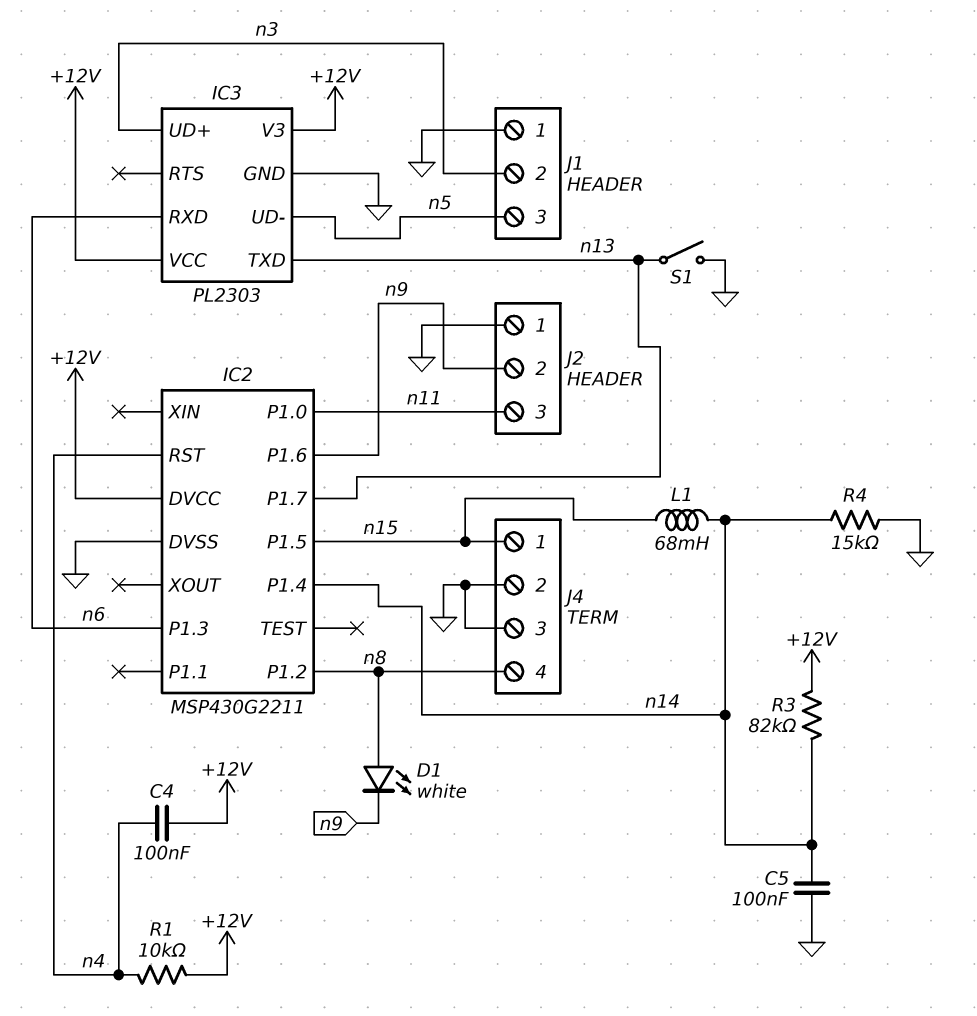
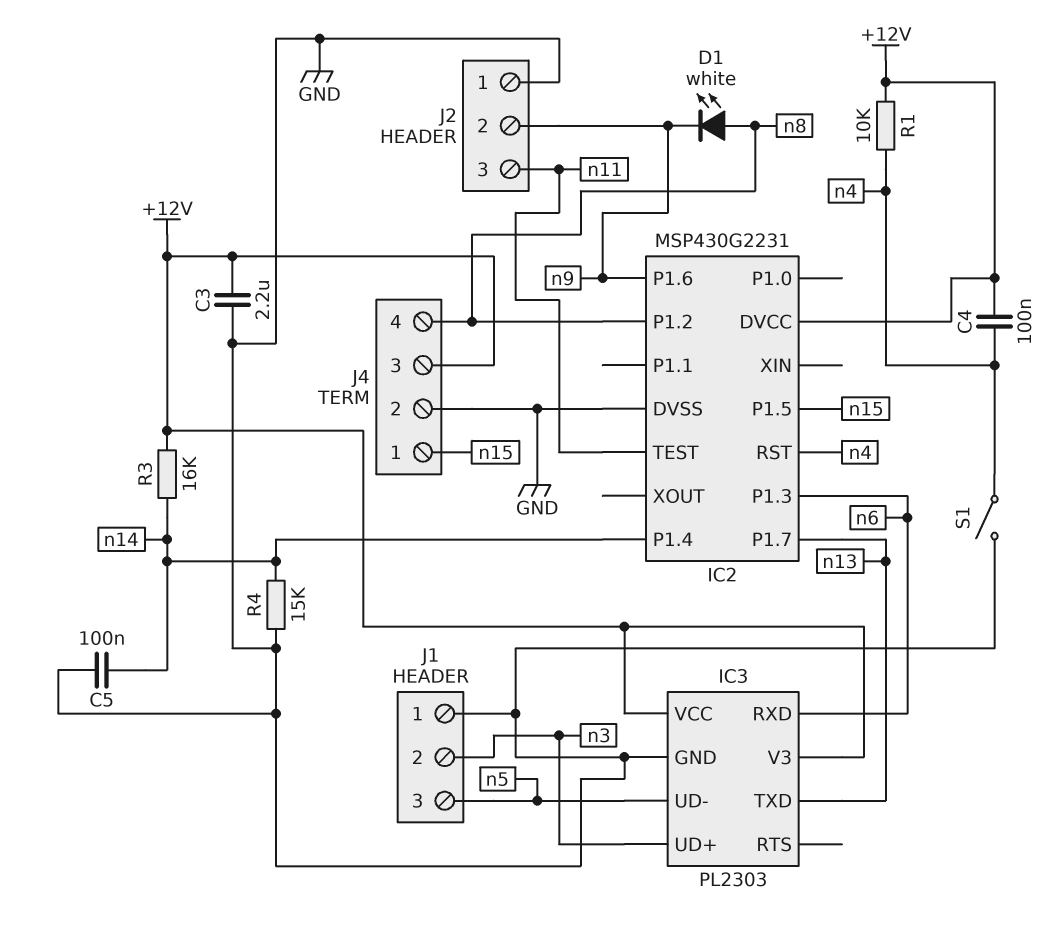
C3: none -> 2.2uF (+12V, GND)
IC2: MSP430G2211 -> MSP430G2231
IC2 pin P1.0: n11 -> none
IC2 pin TEST: none -> n11
J4 pin 3: GND -> +12V
L1: 68mH (n14, n15) -> none
R3: 82k (+12V, n14) -> 16k (+12V, n14)
S1: switch (GND, n13) -> switch (GND, n4)

